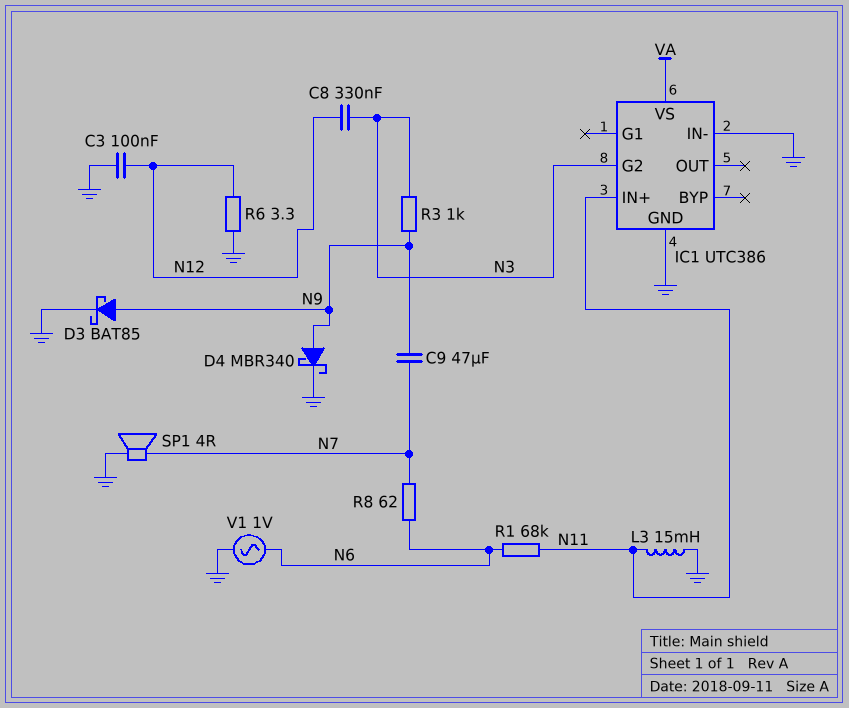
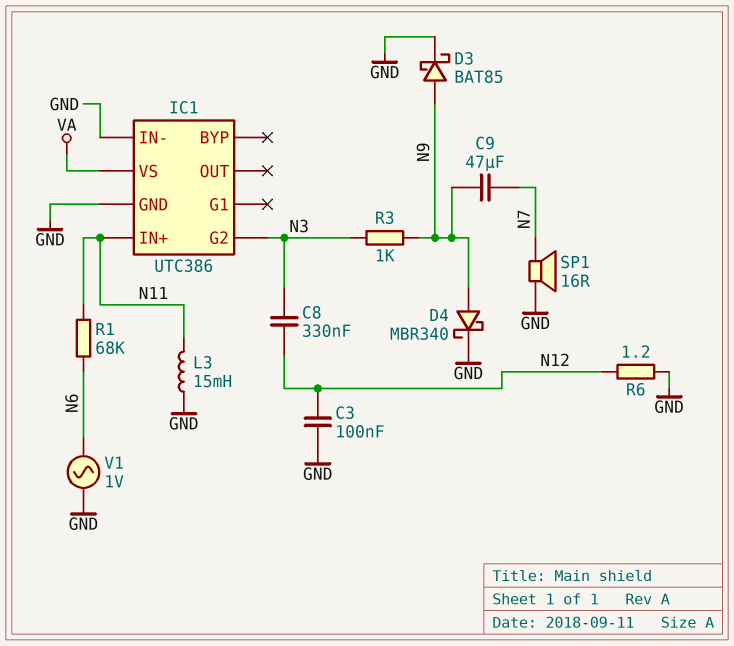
R6: 3.3 (GND, N12) -> 1.2 (GND, N12)
R8: 62 (N6, N7) -> none
SP1: speaker 4R (GND, N7) -> speaker 16R (GND, N7)

